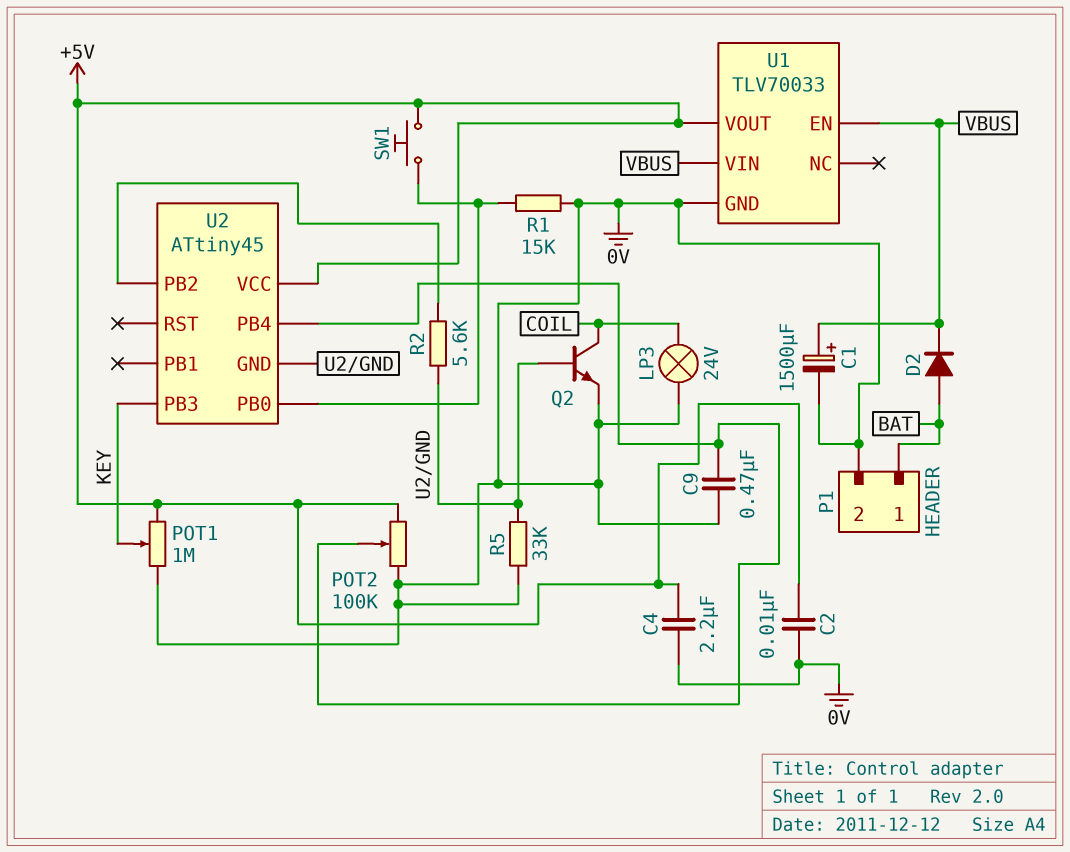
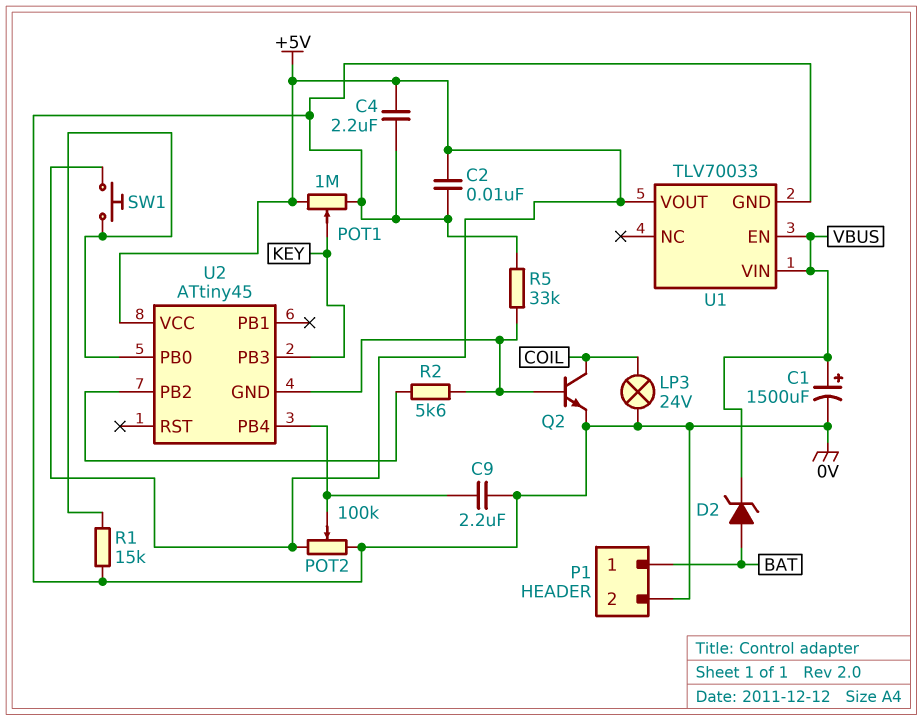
C9: 470nF (0V, U2/PB4) -> 2.2uF (0V, U2/PB4)
D2: diode (A BAT, K VBUS) -> zener (A BAT, K VBUS)

